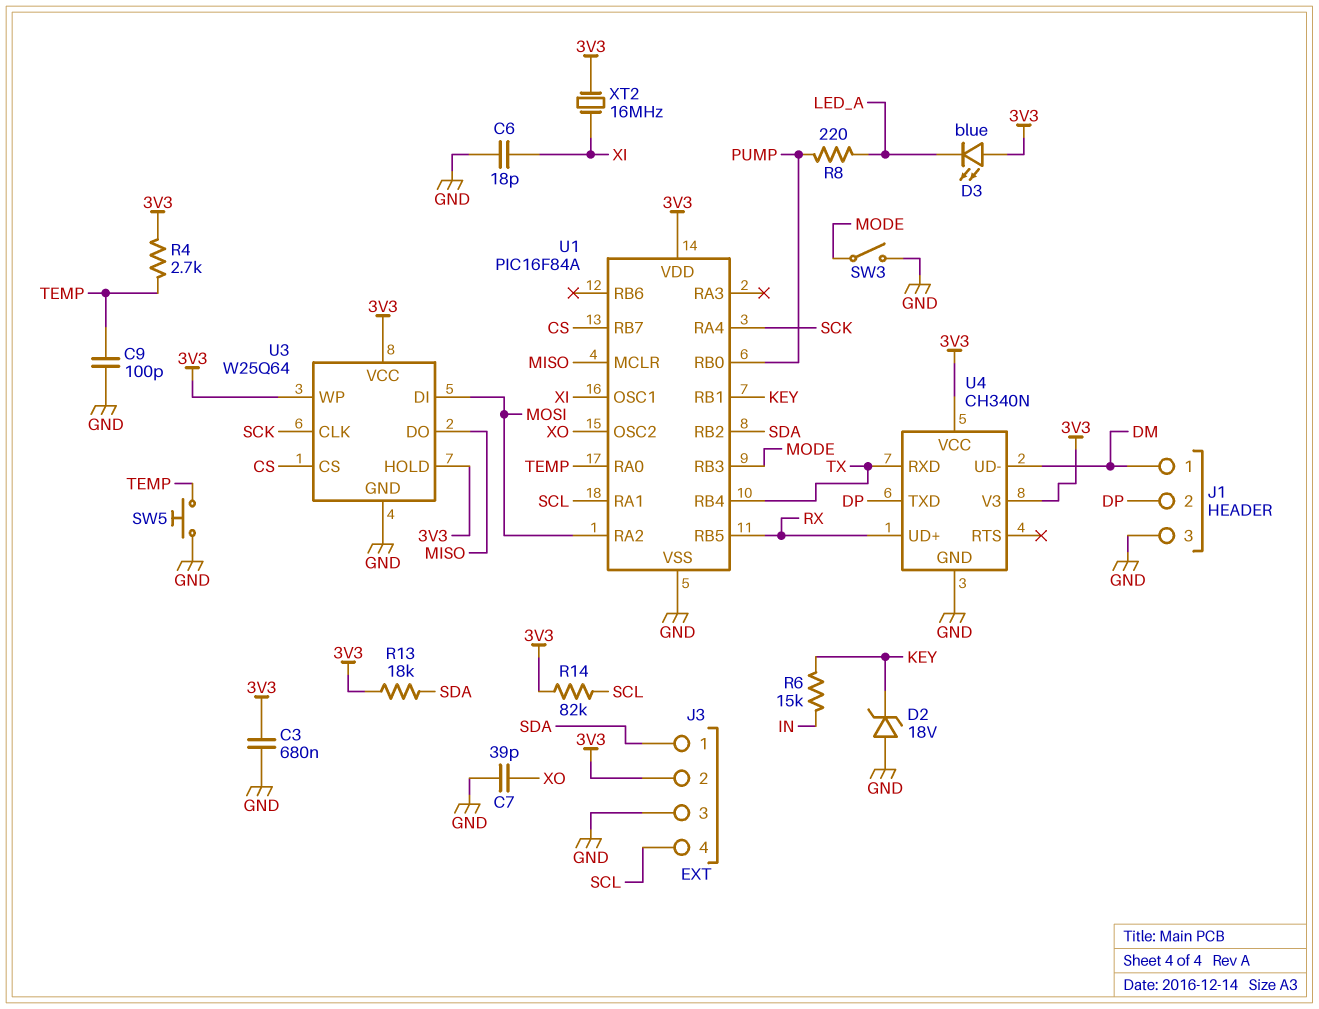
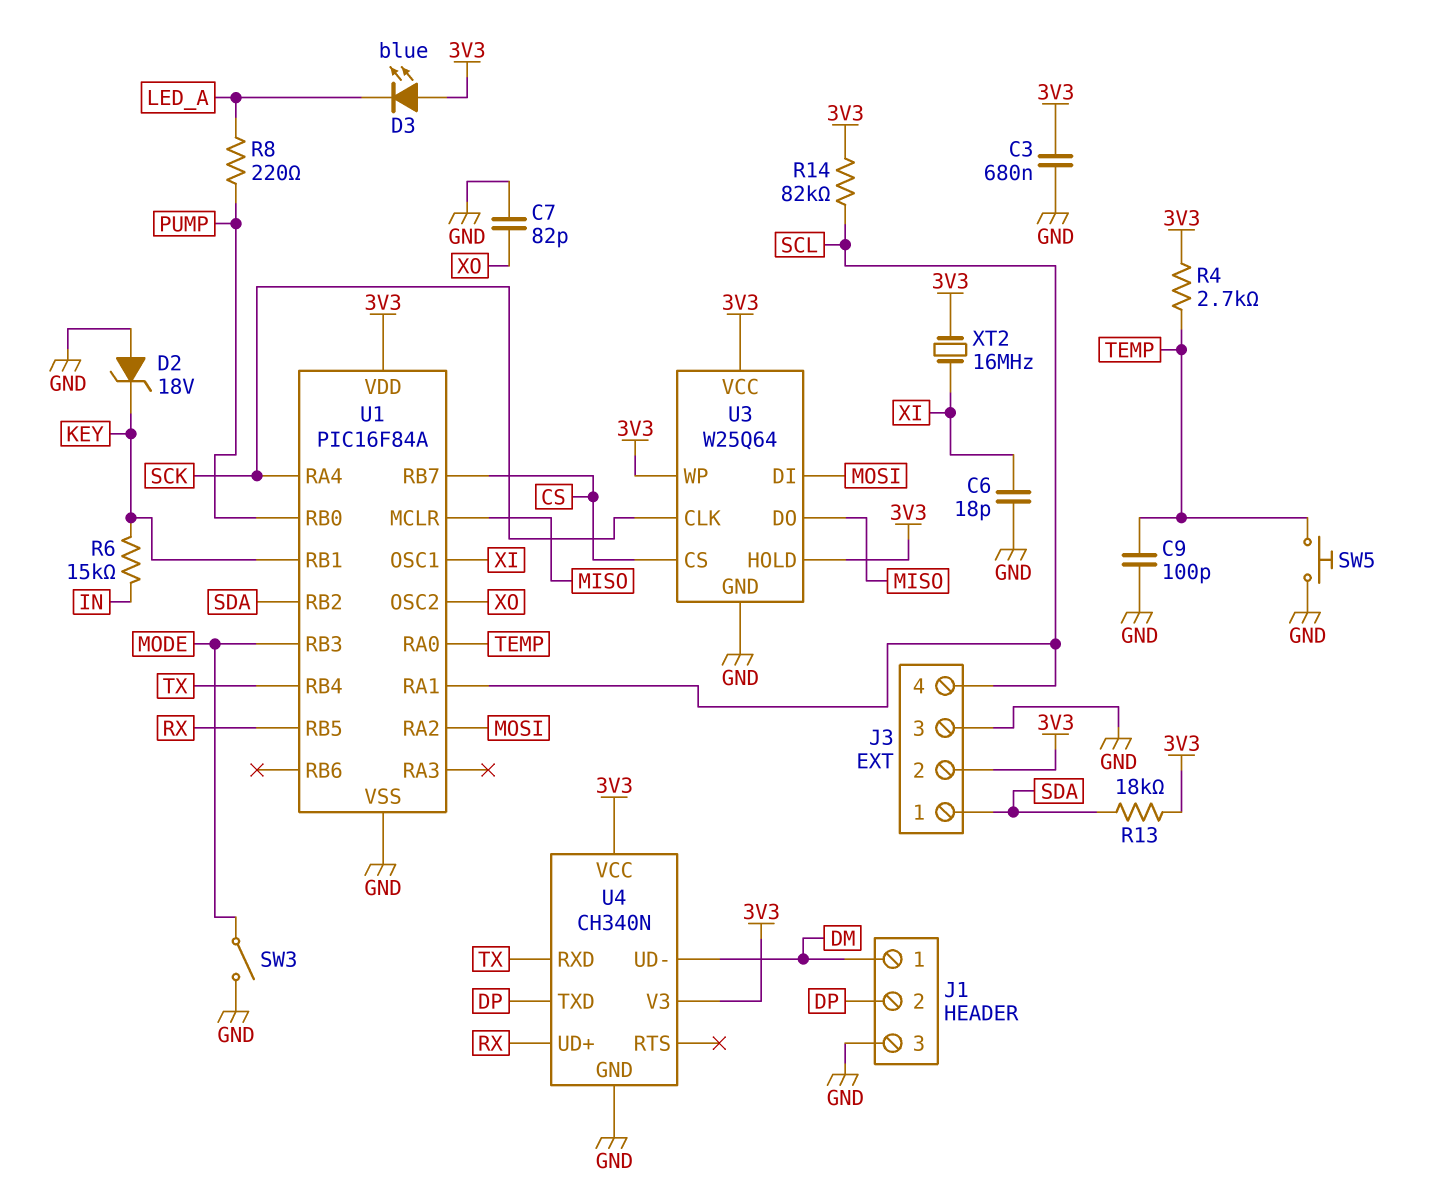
C7: 39pF (GND, XO) -> 82pF (GND, XO)

